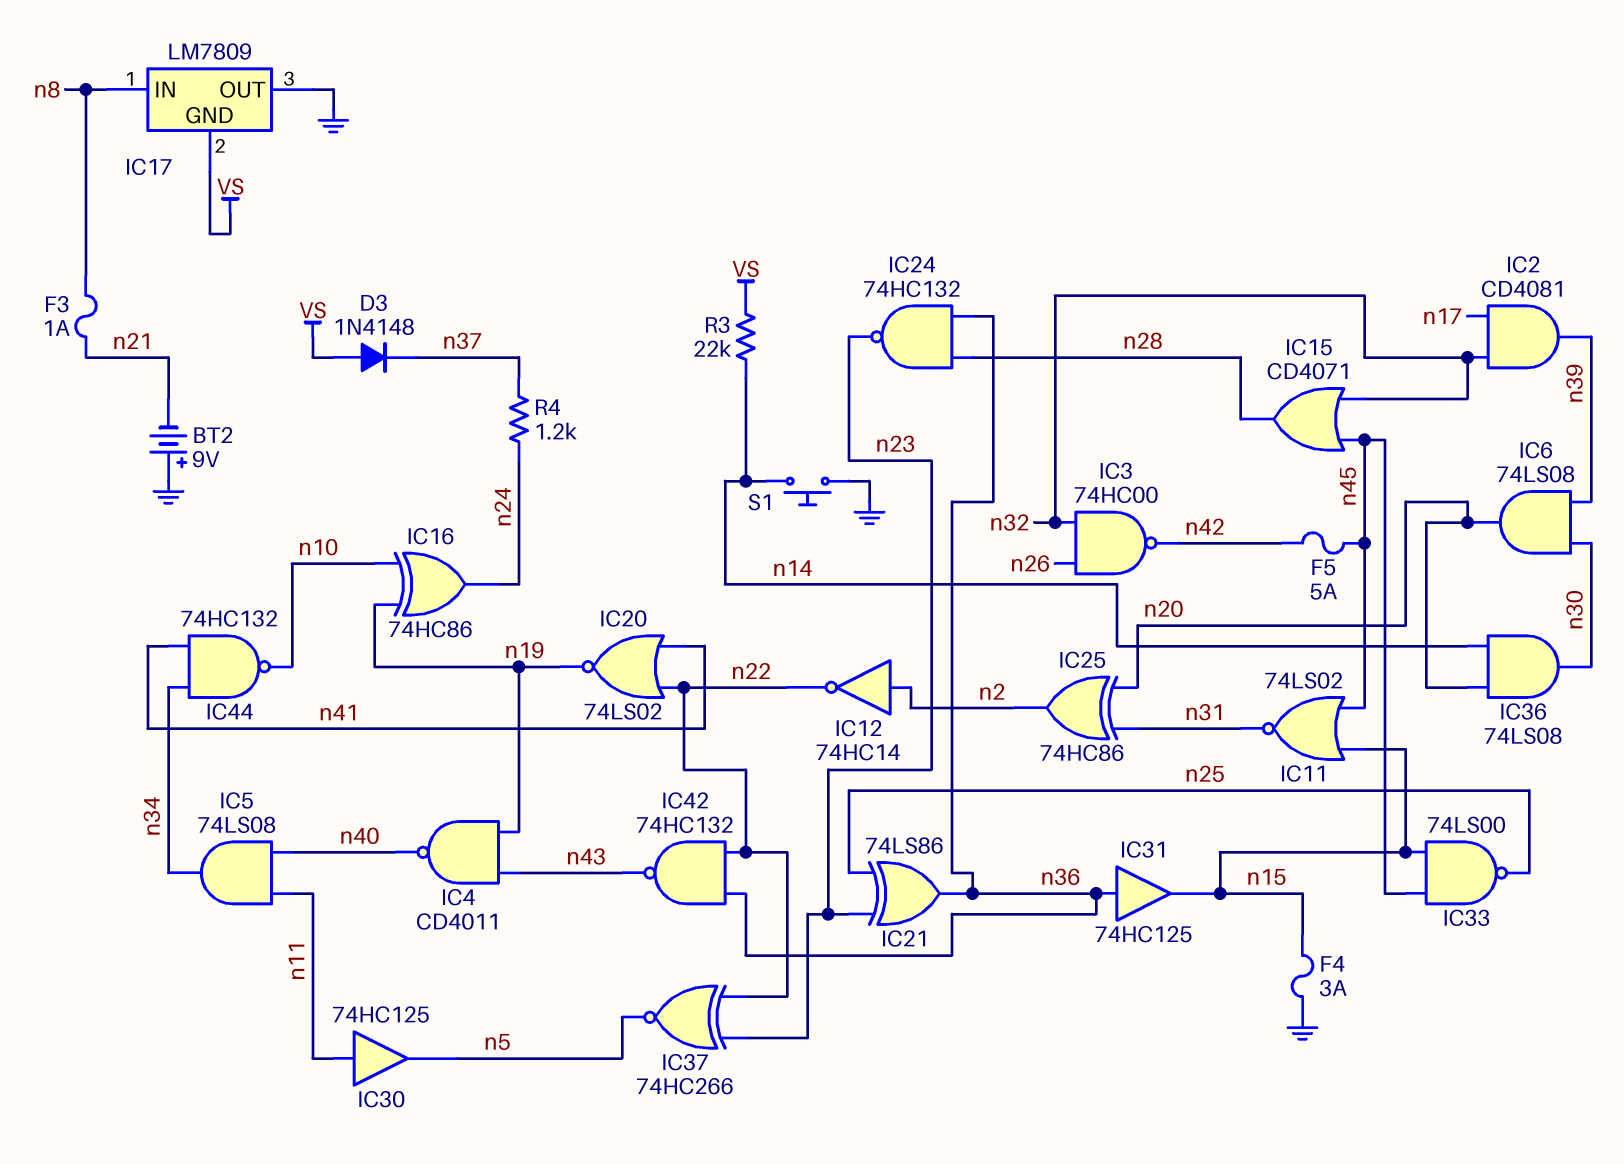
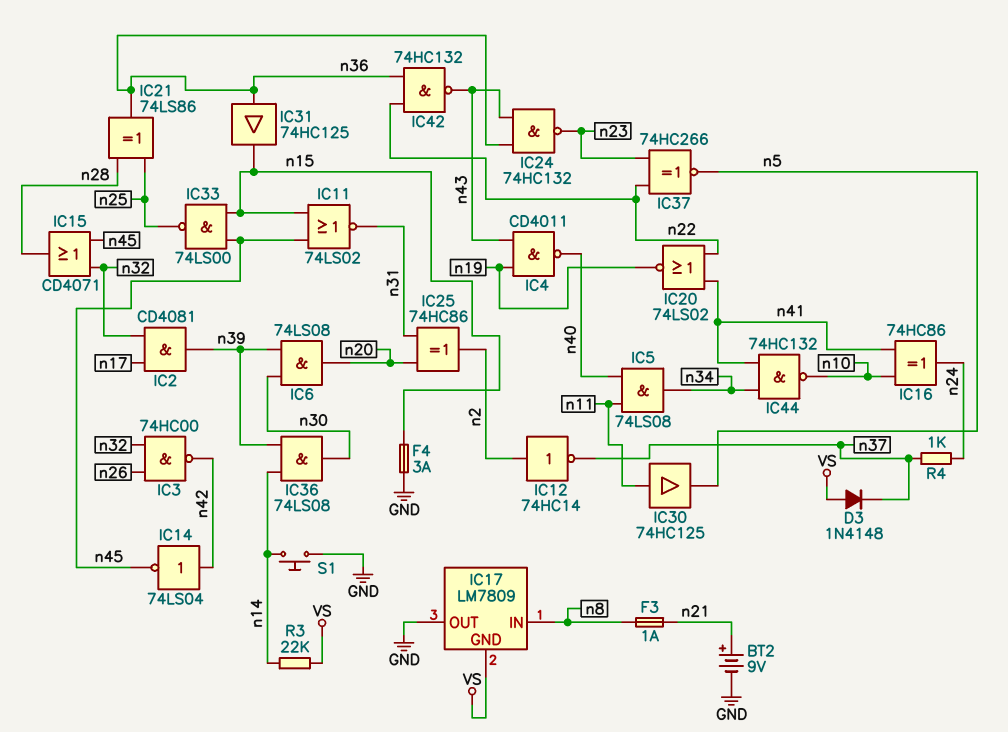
BT2: 9V (plus GND, minus n21) -> 9V (plus n21, minus GND)
F5: 5A (n42, n45) -> none
IC12: NOT 74HC14 (in n2, out n22) -> NOT 74HC14 (in n2, out n37)
IC14: none -> NOT 74LS04 (in n42, out n45)
IC16: XOR 74HC86 (in n10, in n19, out n24) -> XOR 74HC86 (in n10, in n41, out n24)
IC21: XOR 74LS86 (in n23, in n25, out n36) -> XOR 74LS86 (in n25, in n28, out n36)
IC24: NAND 74HC132 (in n28, in n36, out n23) -> NAND 74HC132 (in n36, in n43, out n23)
IC36: AND 74LS08 (in n14, in n20, out n30) -> AND 74LS08 (in n14, in n39, out n30)
R4: 1.2k (n24, n37) -> 1k (n24, n37)

